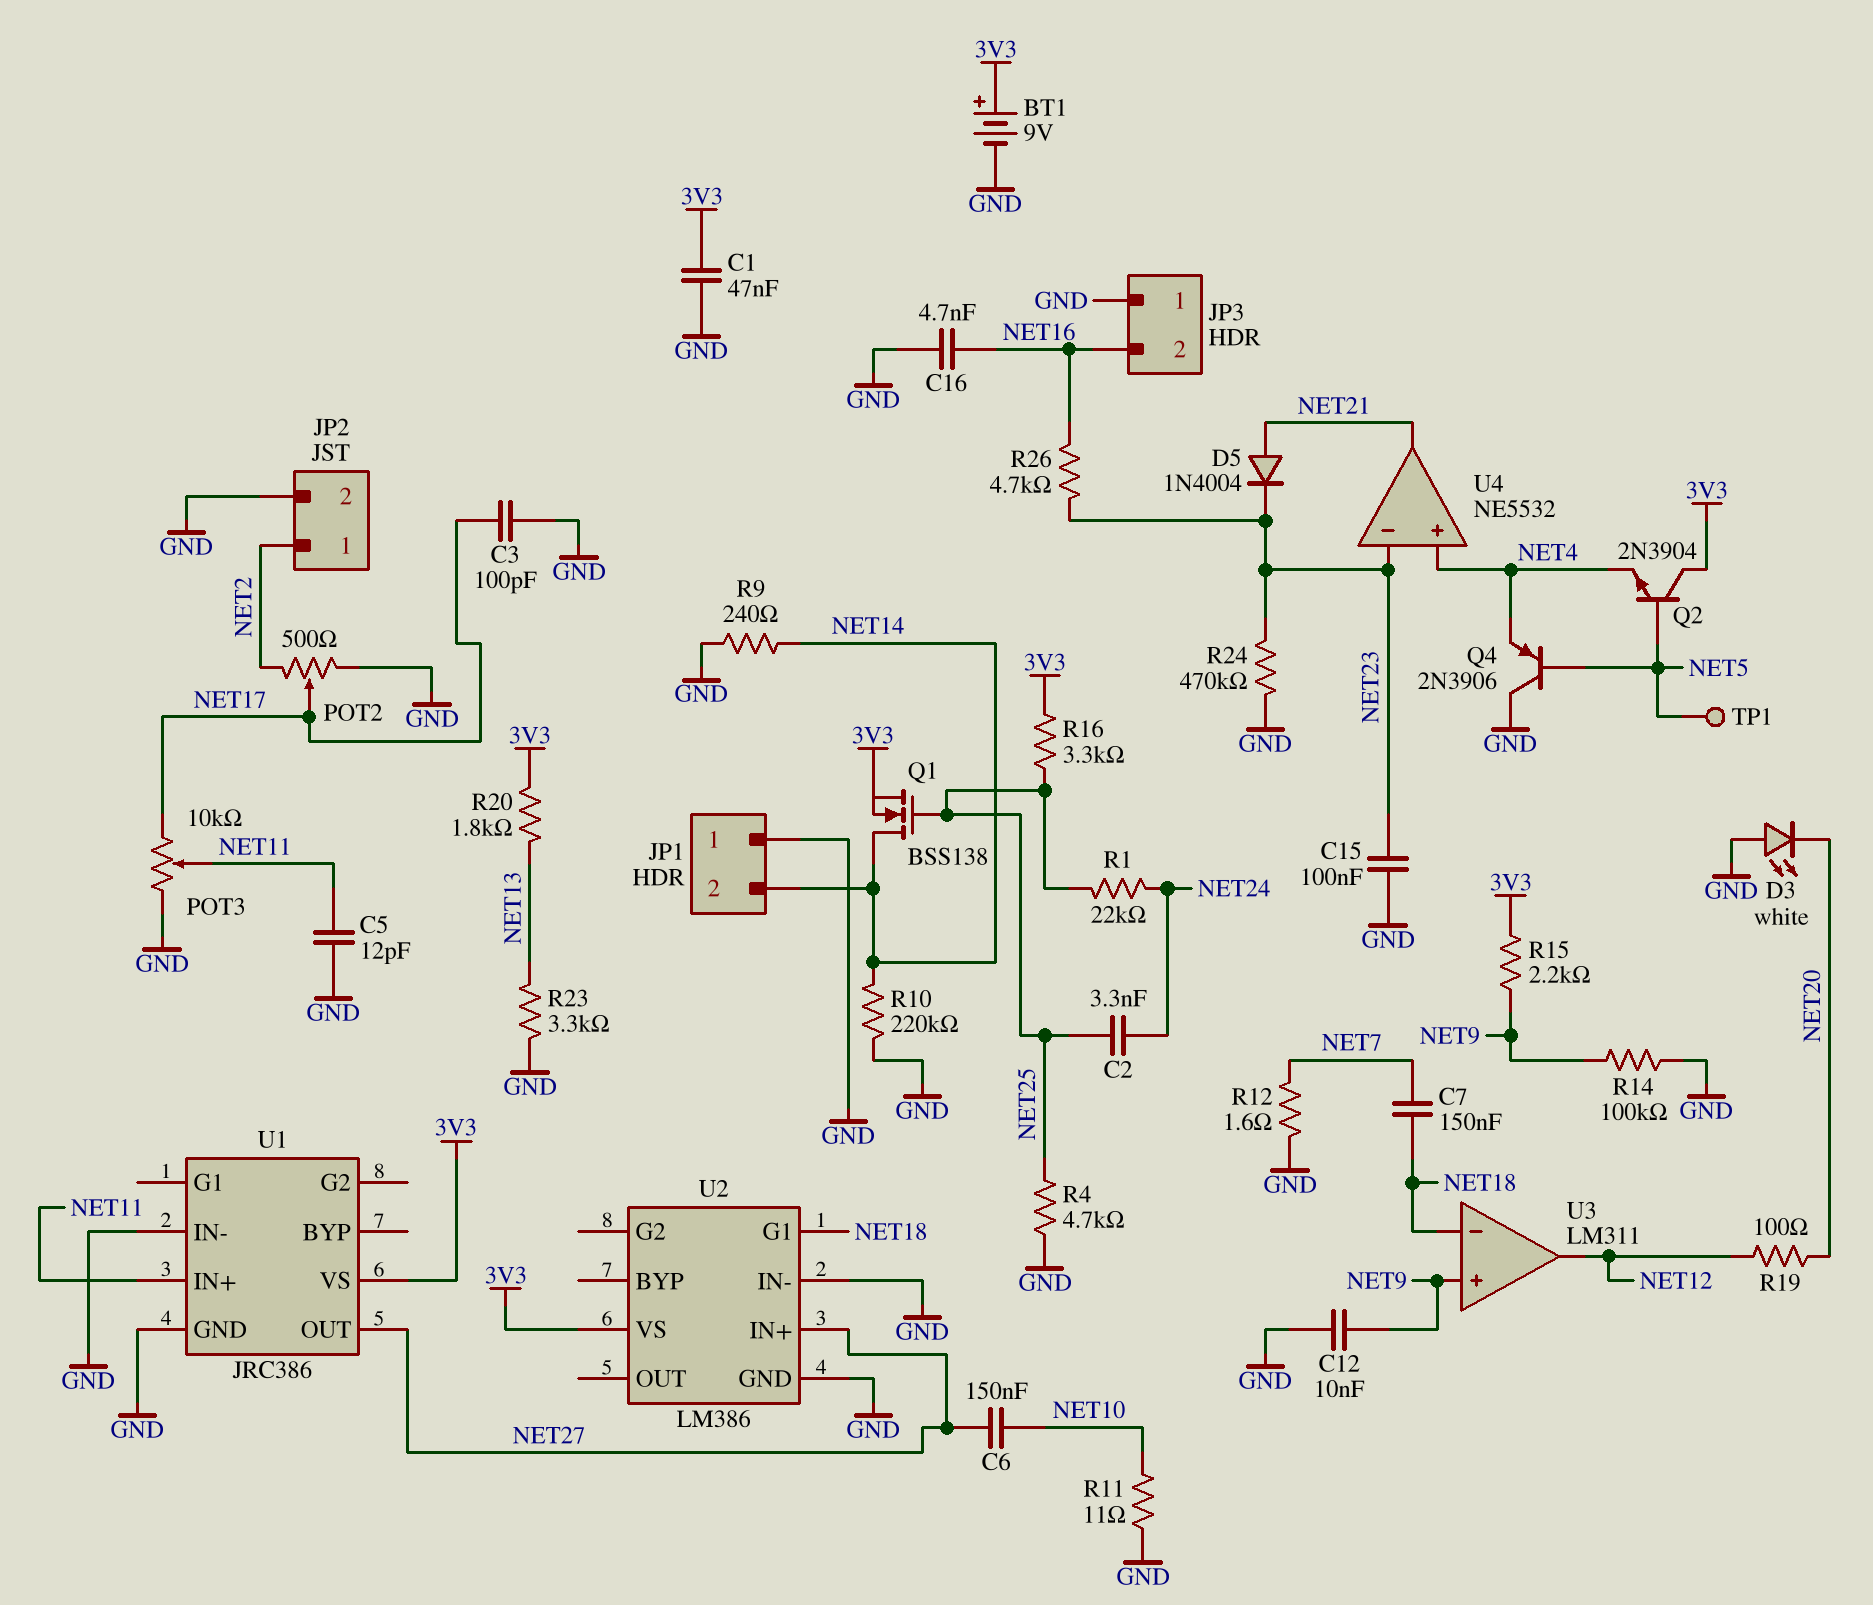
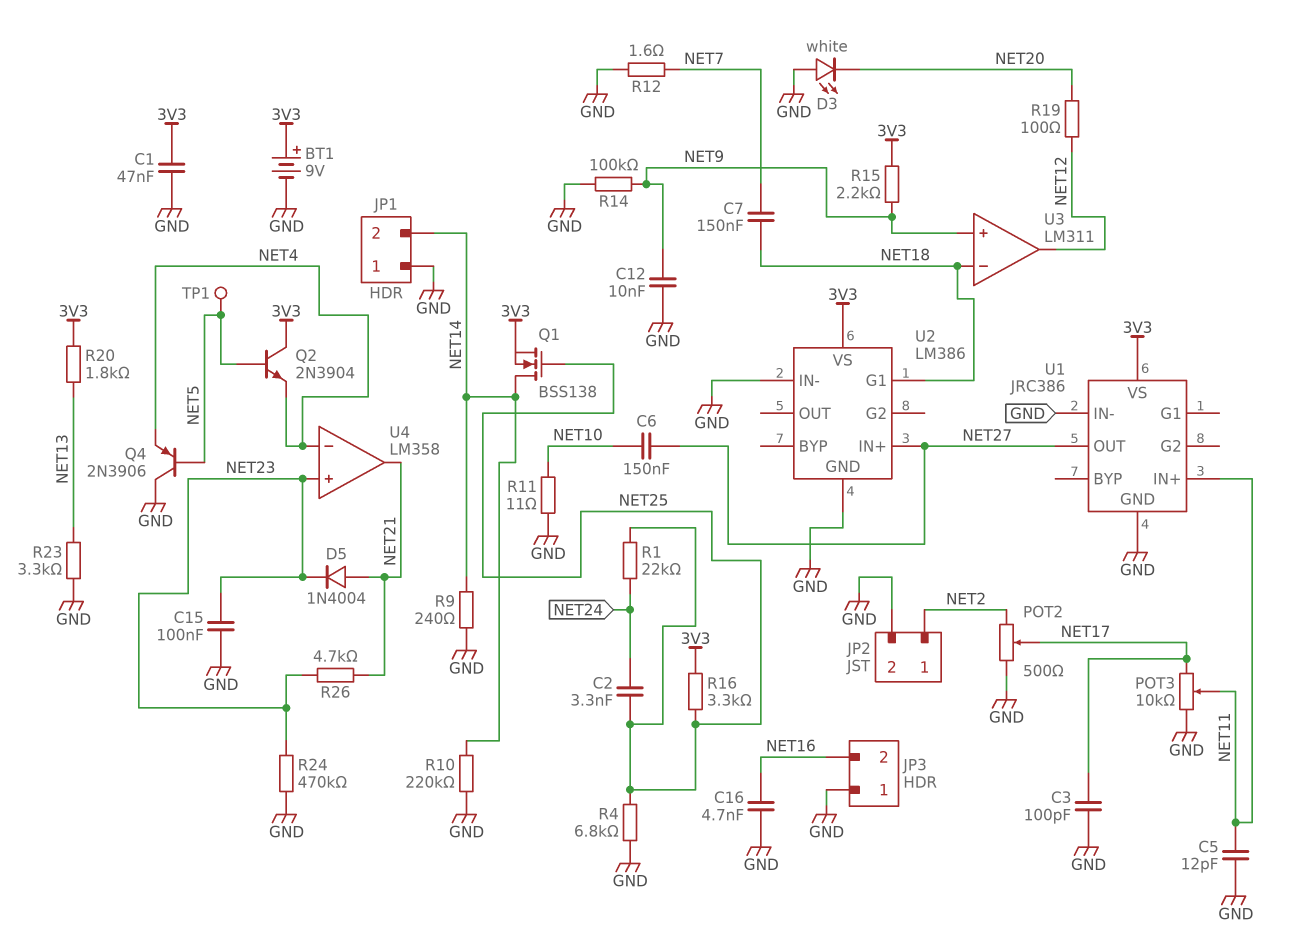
R4: 4.7k (GND, NET25) -> 6.8k (GND, NET25)
R26: 4.7k (NET16, NET23) -> 4.7k (NET21, NET23)
U4: NE5532 -> LM358
U4 pin in+: NET4 -> NET23
U4 pin in-: NET23 -> NET4

